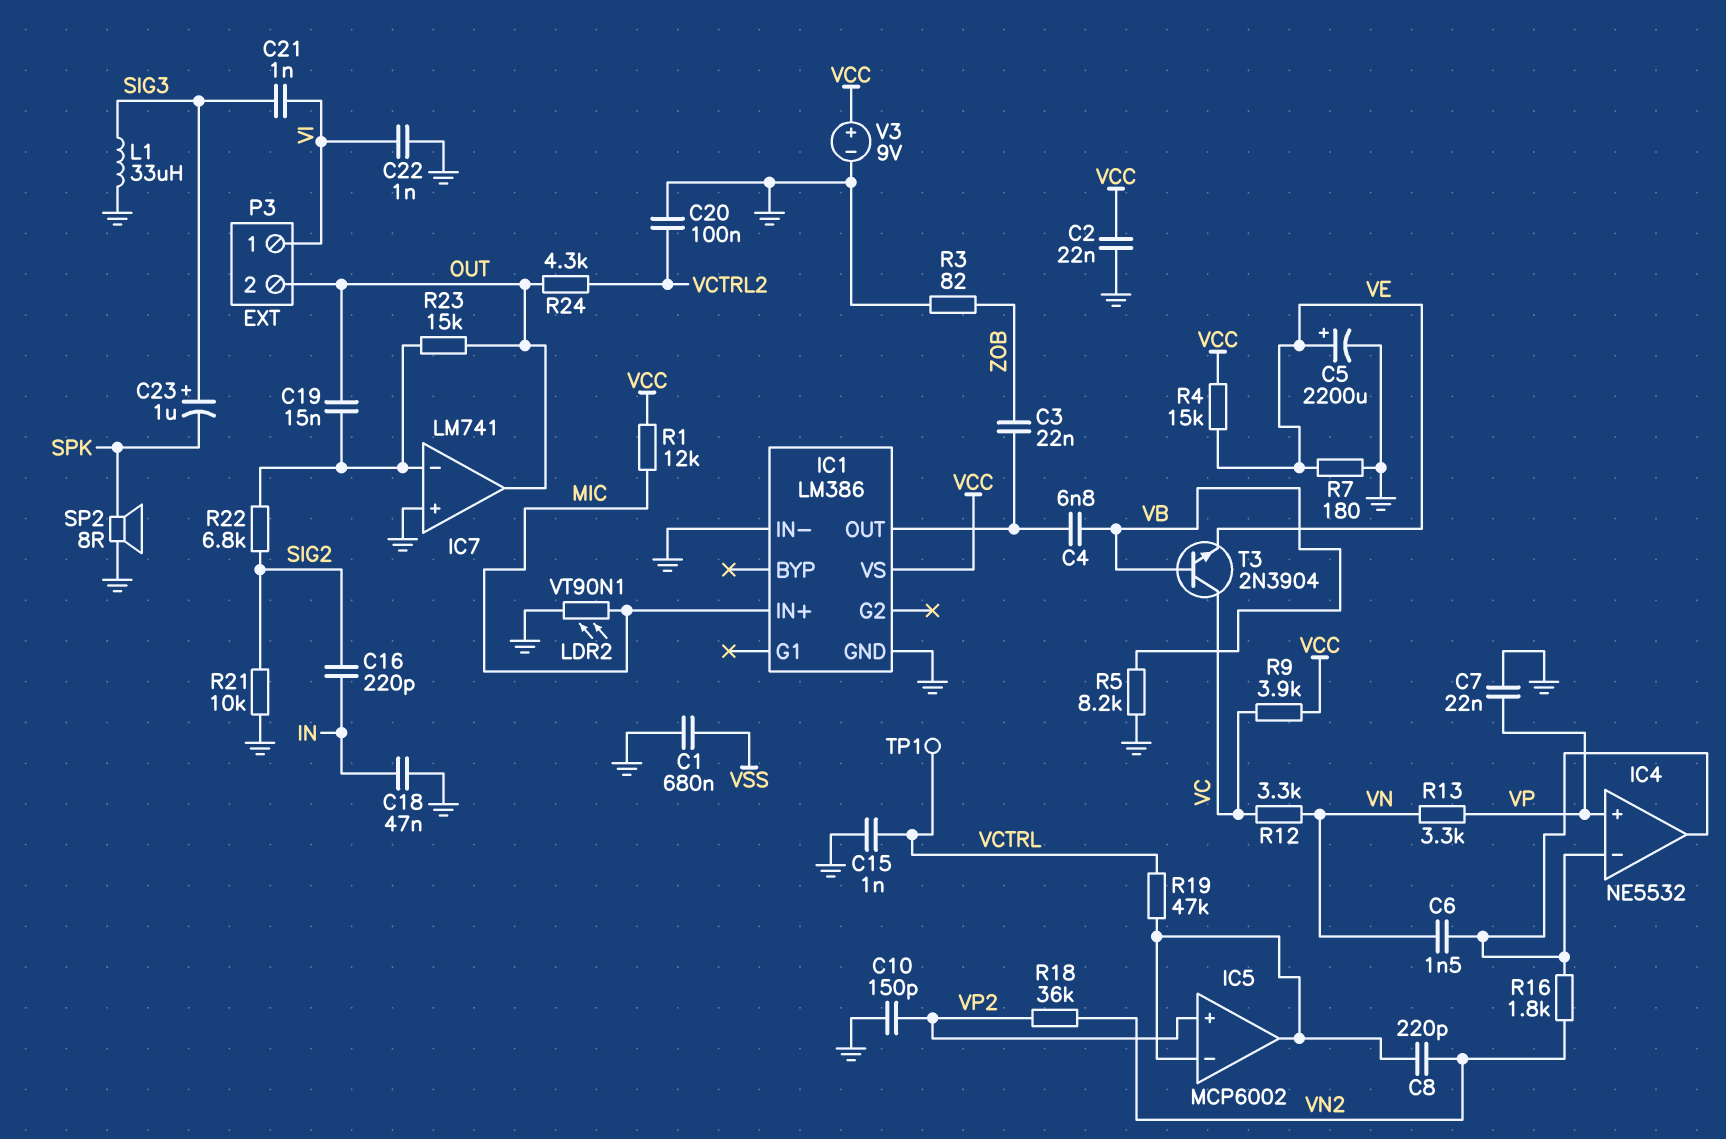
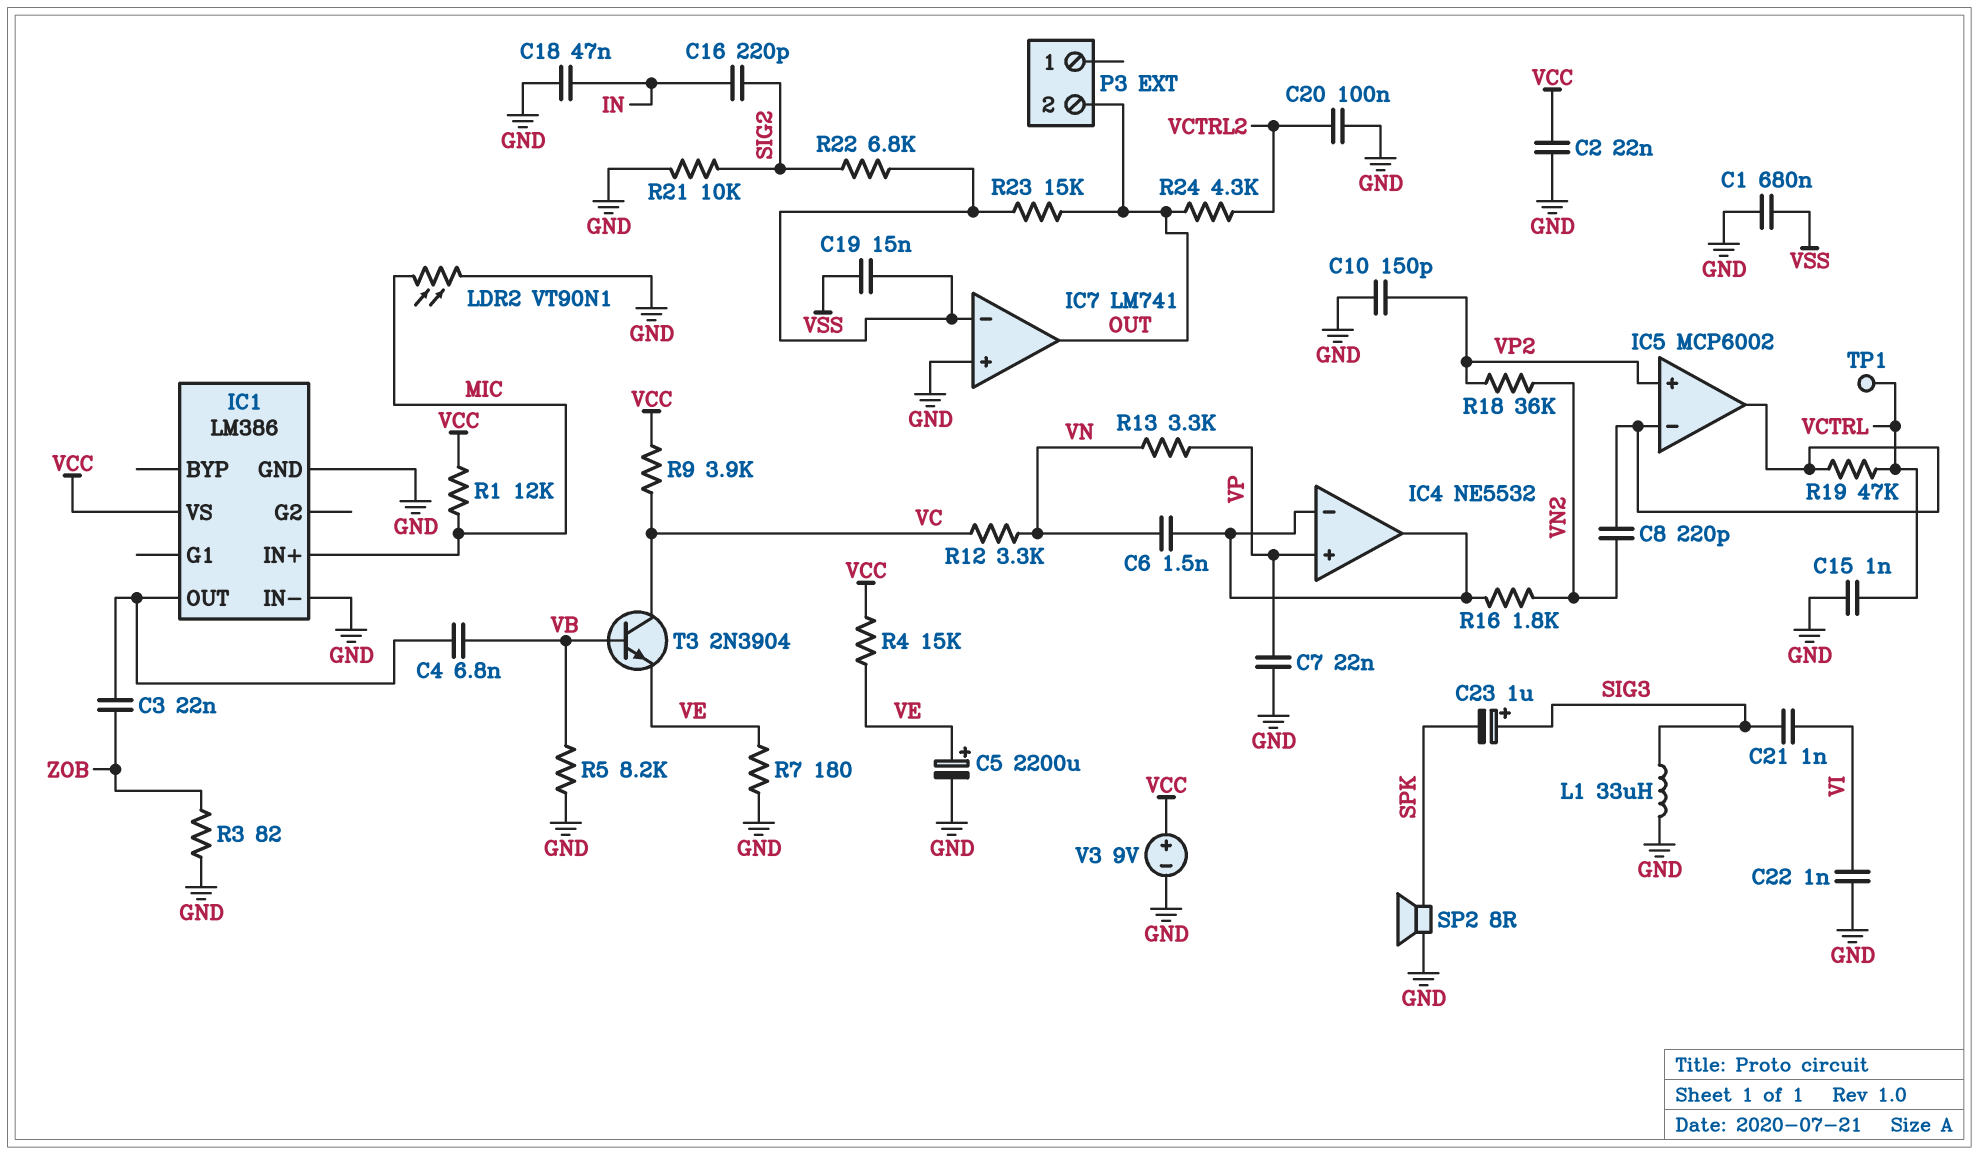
C19: 15nF (IC7/in-, OUT) -> 15nF (IC7/in-, VSS)
P3 pin 1: VI -> none

